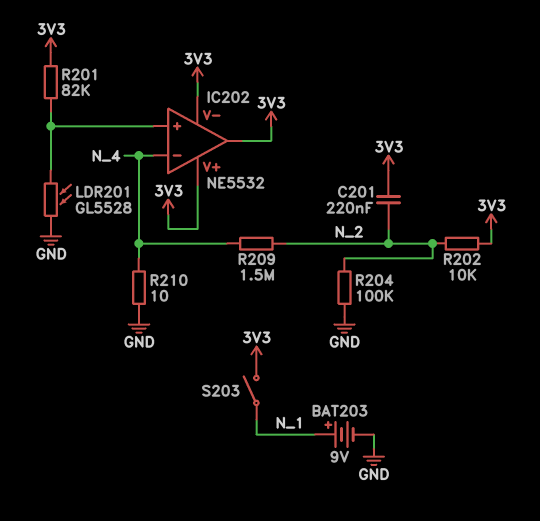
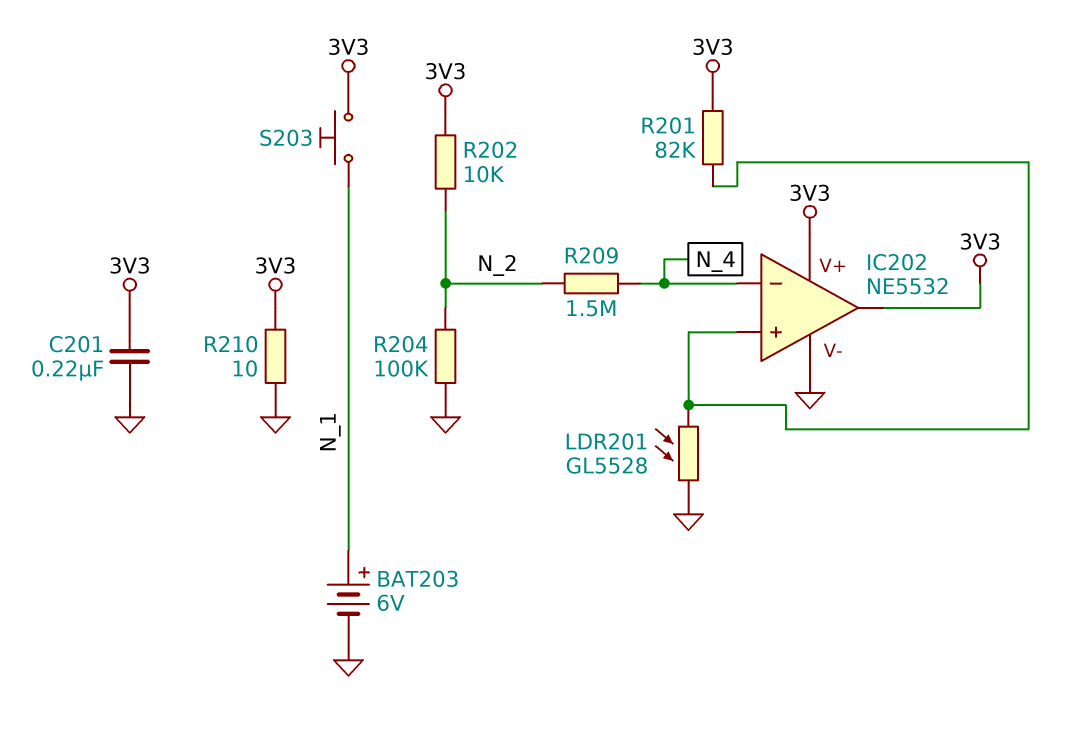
BAT203: 9V (plus N_1, minus GND) -> 6V (plus N_1, minus GND)
C201: 220nF (3V3, N_2) -> 220nF (3V3, GND)
IC202 pin V-: 3V3 -> GND
R210: 10 (GND, N_4) -> 10 (3V3, GND)
S203: switch (3V3, N_1) -> button (3V3, N_1)

